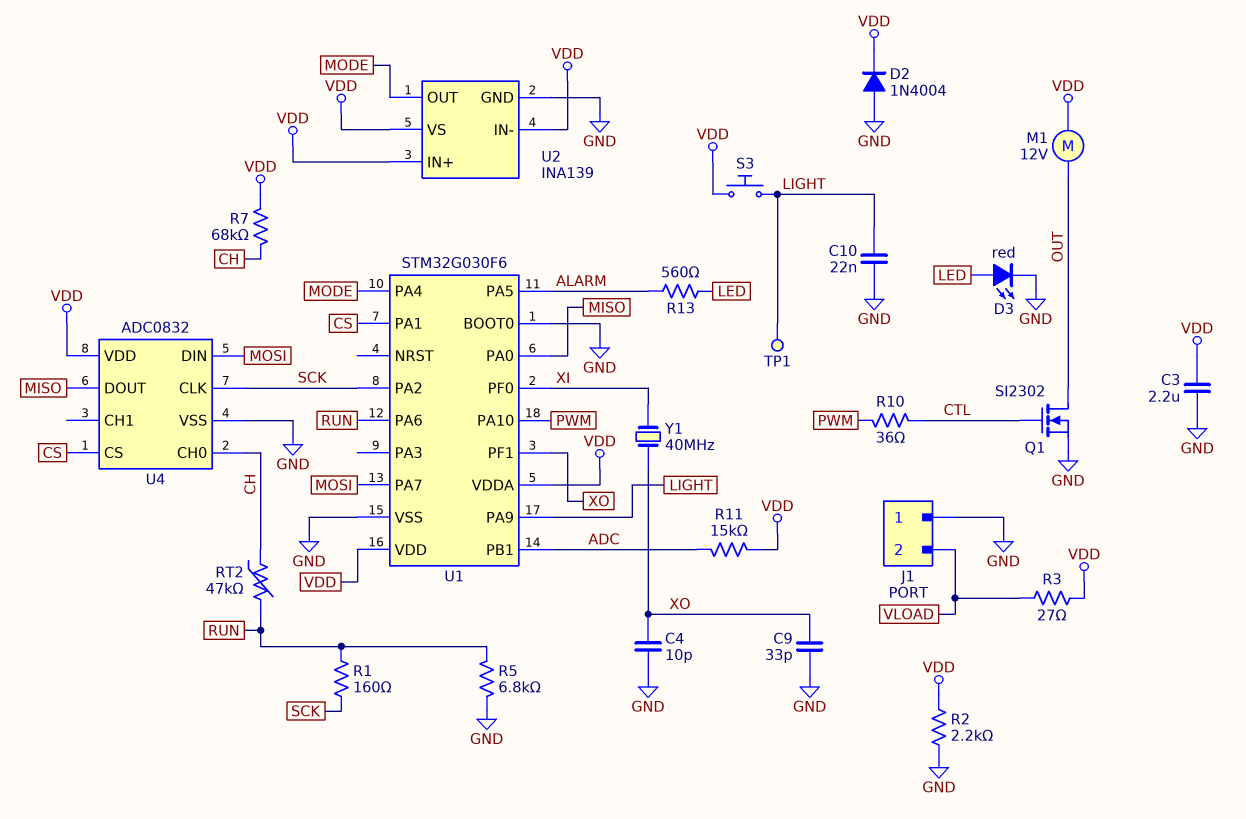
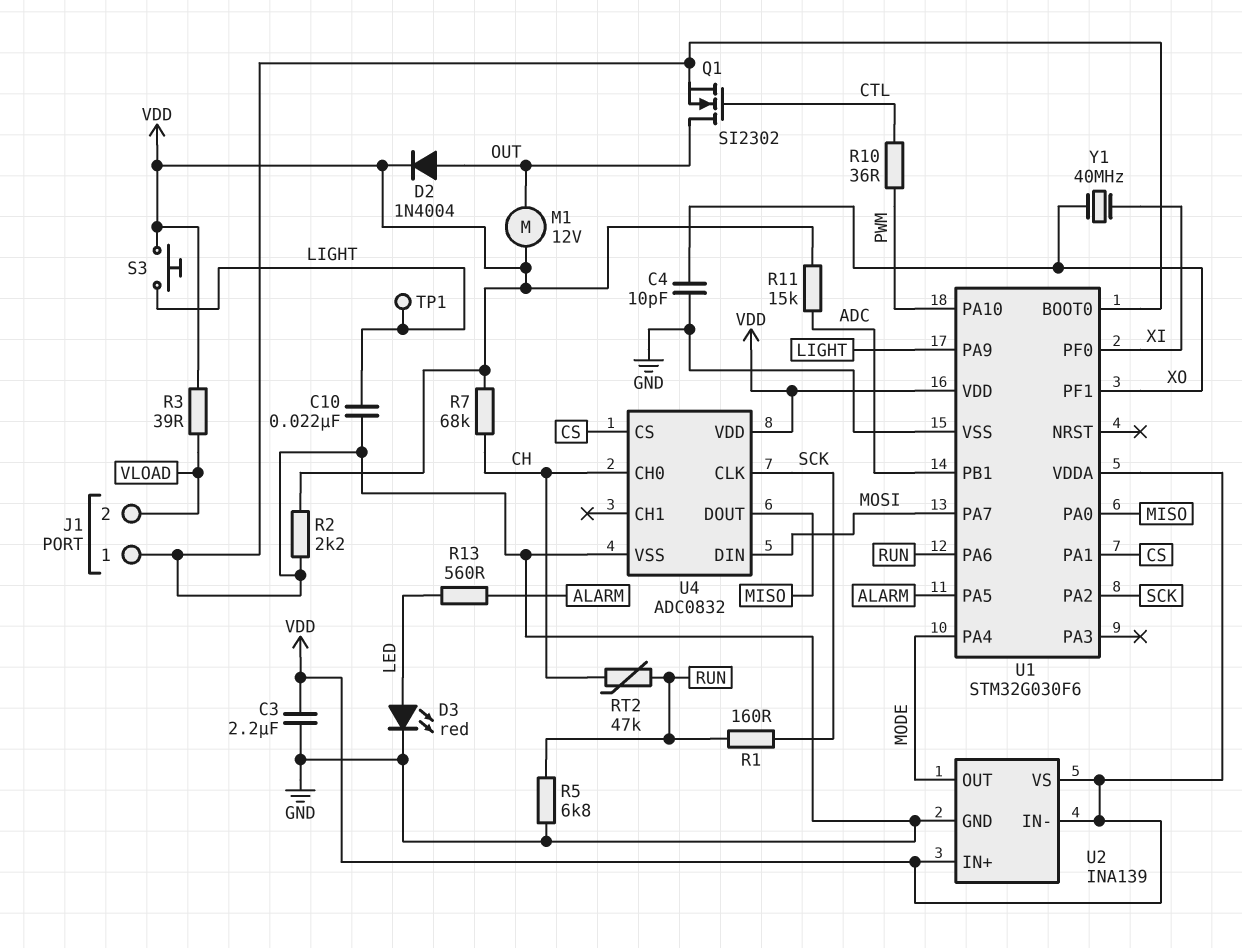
C9: 33pF (GND, XO) -> none
D2: diode 1N4004 (A GND, K VDD) -> diode 1N4004 (A OUT, K VDD)
R3: 27 (VDD, VLOAD) -> 39 (VDD, VLOAD)

